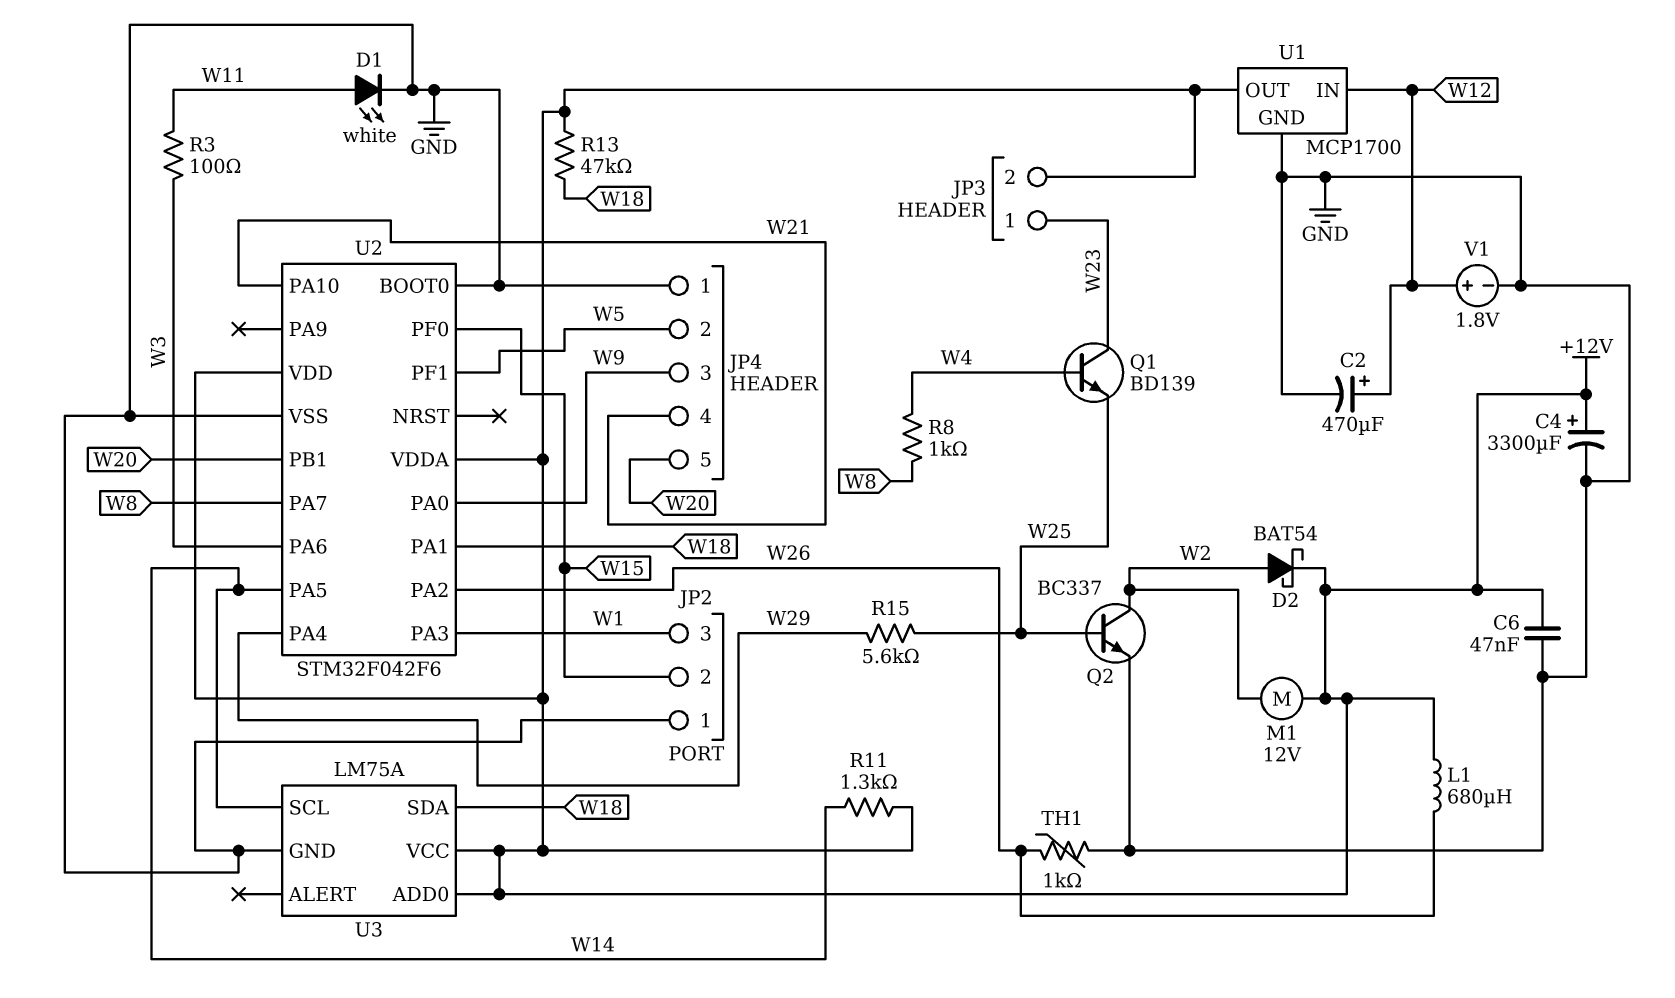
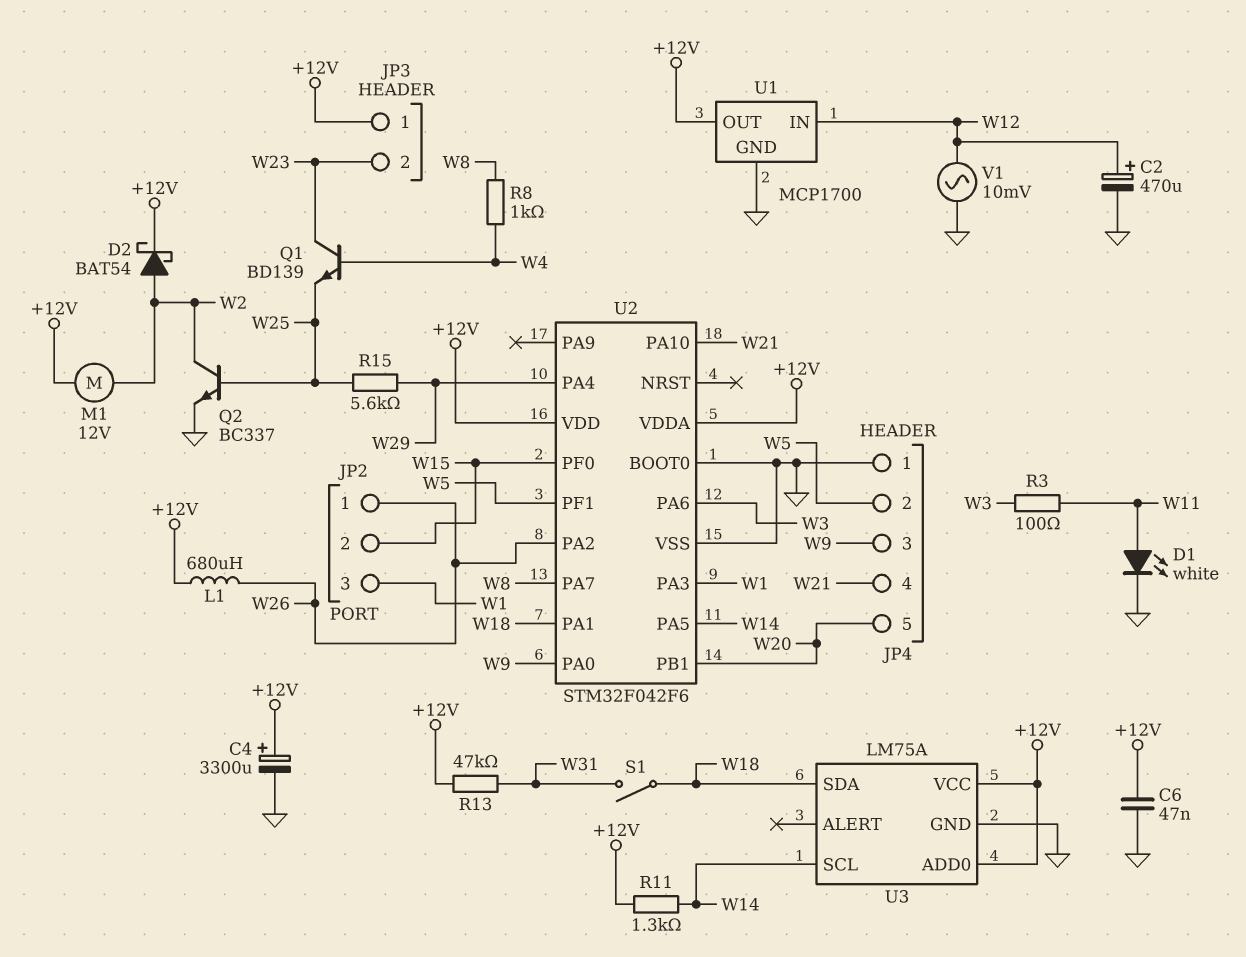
JP2 pin 1: GND -> W26
JP3 pin 1: W23 -> +12V
JP3 pin 2: +12V -> W23
R13: 47k (+12V, W18) -> 47k (+12V, W31)
S1: none -> switch (W18, W31)
TH1: 1k (GND, W26) -> none
V1: 1.8V (plus W12, minus GND) -> AC 10mV (GND, W12)

